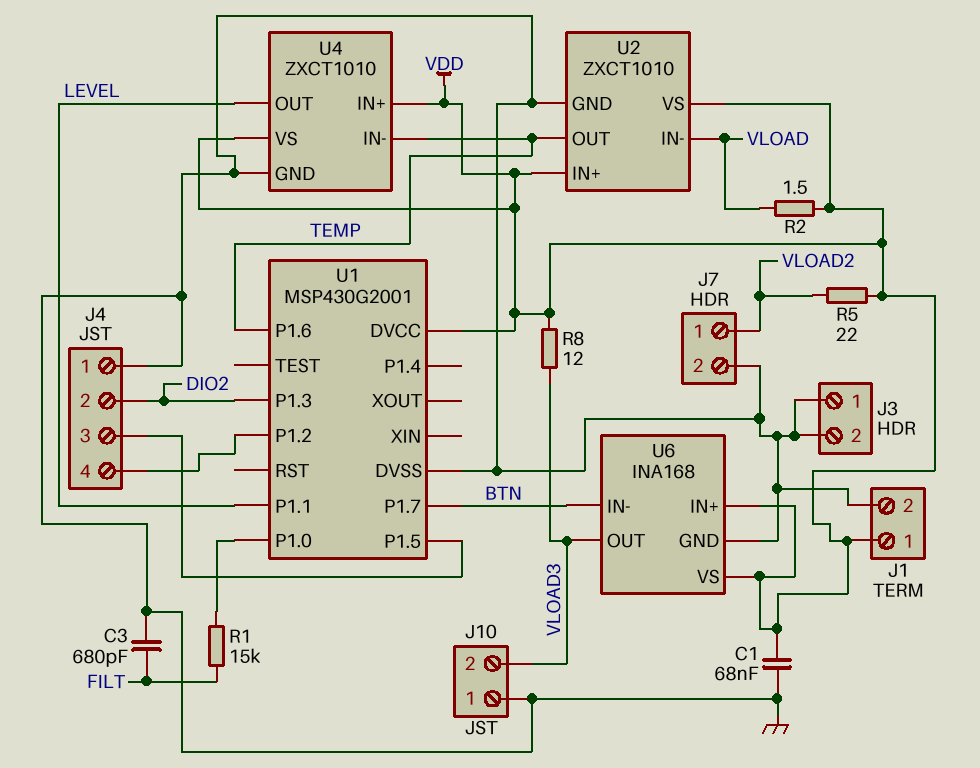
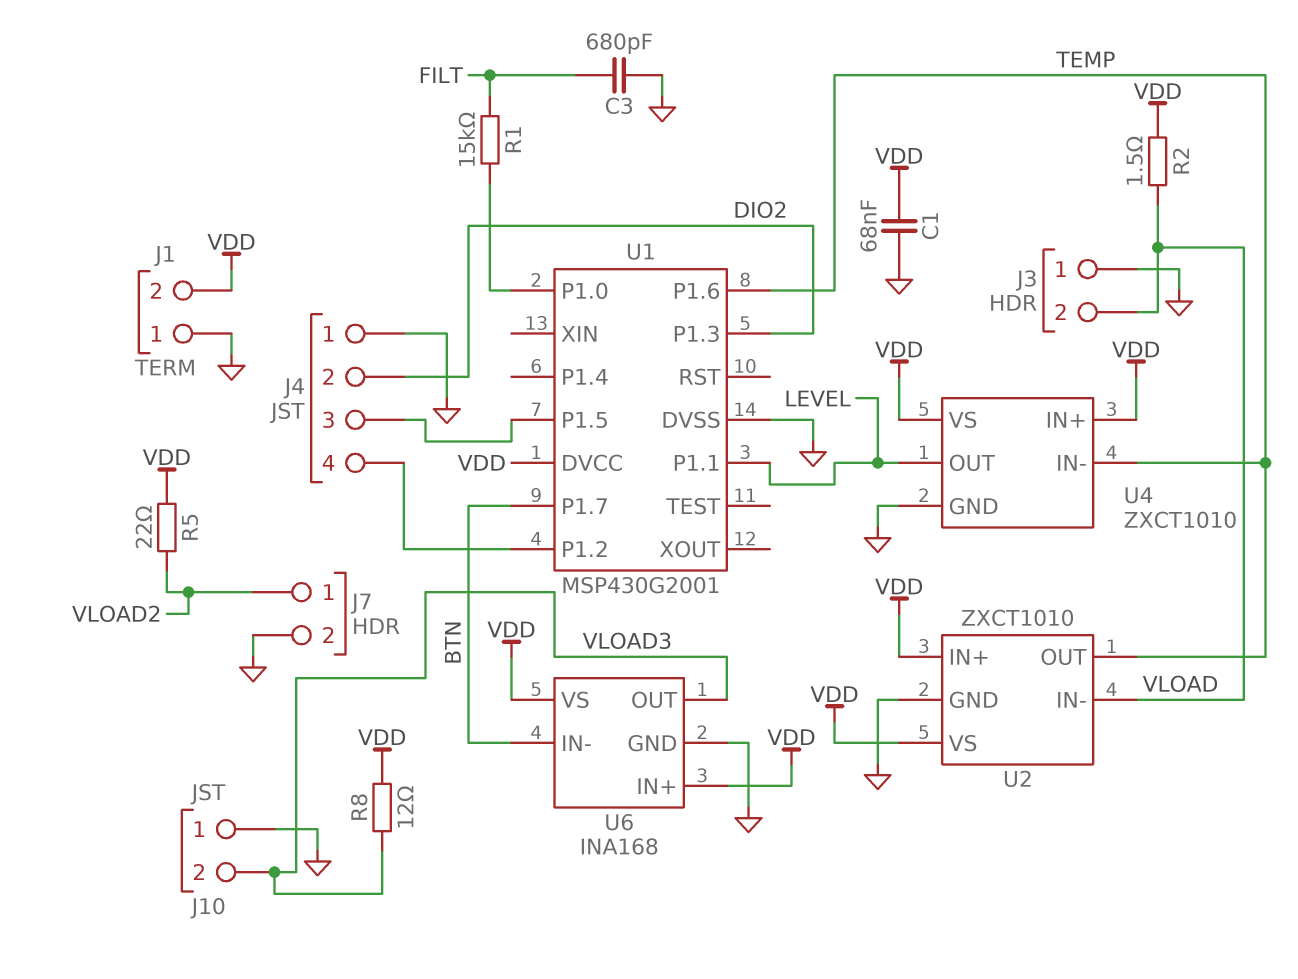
J1 pin 1: VDD -> GND
J1 pin 2: GND -> VDD
J3 pin 2: GND -> VLOAD

